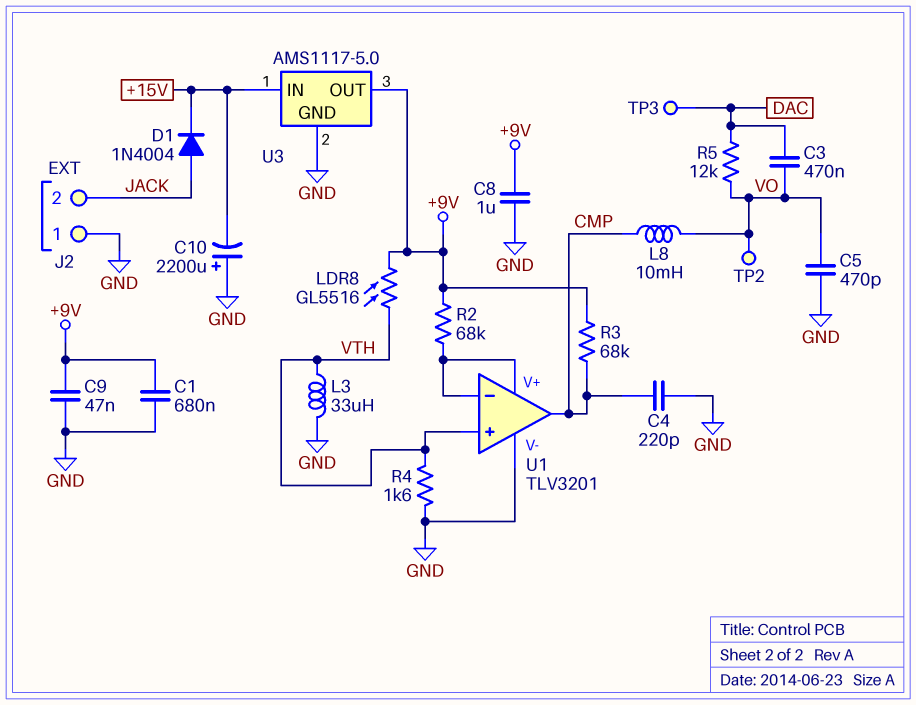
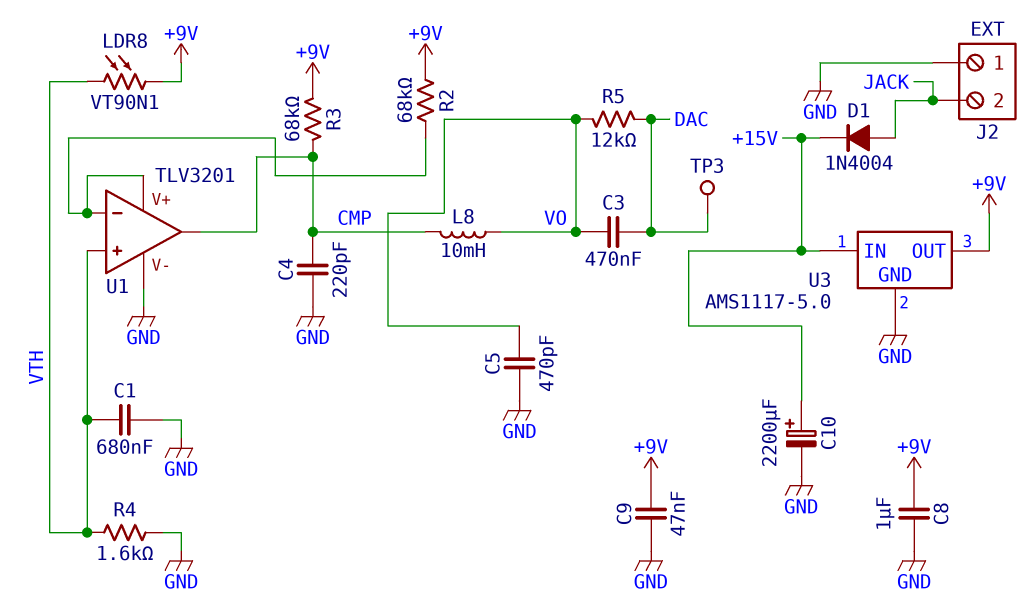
C1: 680nF (+9V, GND) -> 680nF (GND, VTH)
C10: 2200uF (plus GND, minus +15V) -> 2200uF (plus +15V, minus GND)
L3: 33uH (GND, VTH) -> none
LDR8: GL5516 (+9V, VTH) -> VT90N1 (+9V, VTH)
TP2: test point (VO) -> none

